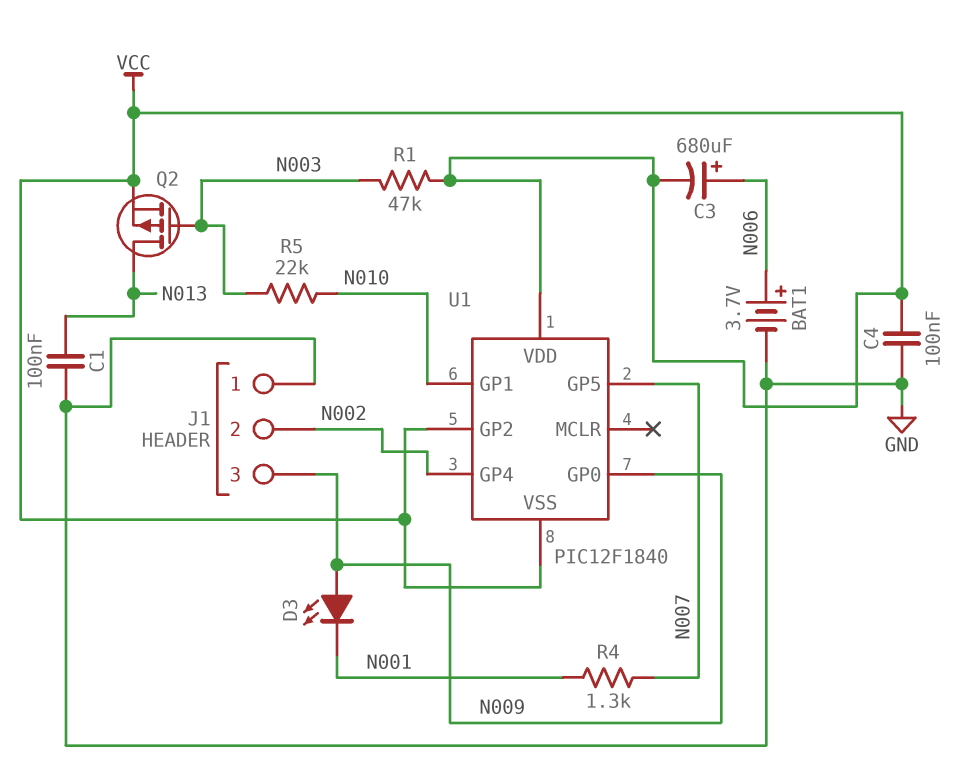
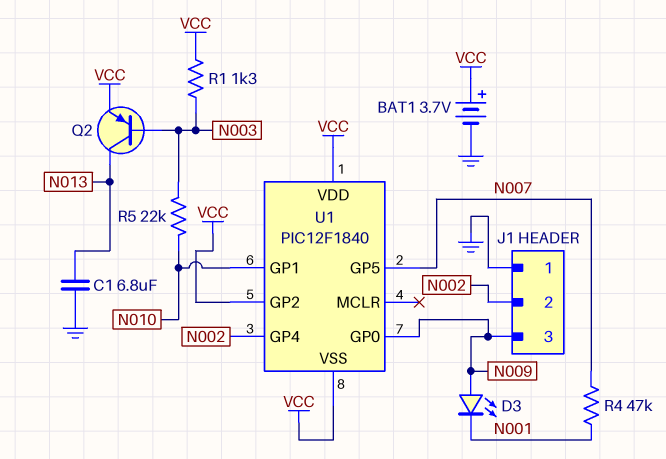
BAT1: 3.7V (plus N006, minus GND) -> 3.7V (plus VCC, minus GND)
C1: 100nF (GND, N013) -> 6.8uF (GND, N013)
C3: 680uF (plus N006, minus VCC) -> none
C4: 100nF (GND, VCC) -> none
Q2: PMOS (G N003, D N013, S VCC) -> PNP (B N003, C N013, E VCC)
R1: 47k (N003, VCC) -> 1.3k (N003, VCC)
R4: 1.3k (N001, N007) -> 47k (N001, N007)

